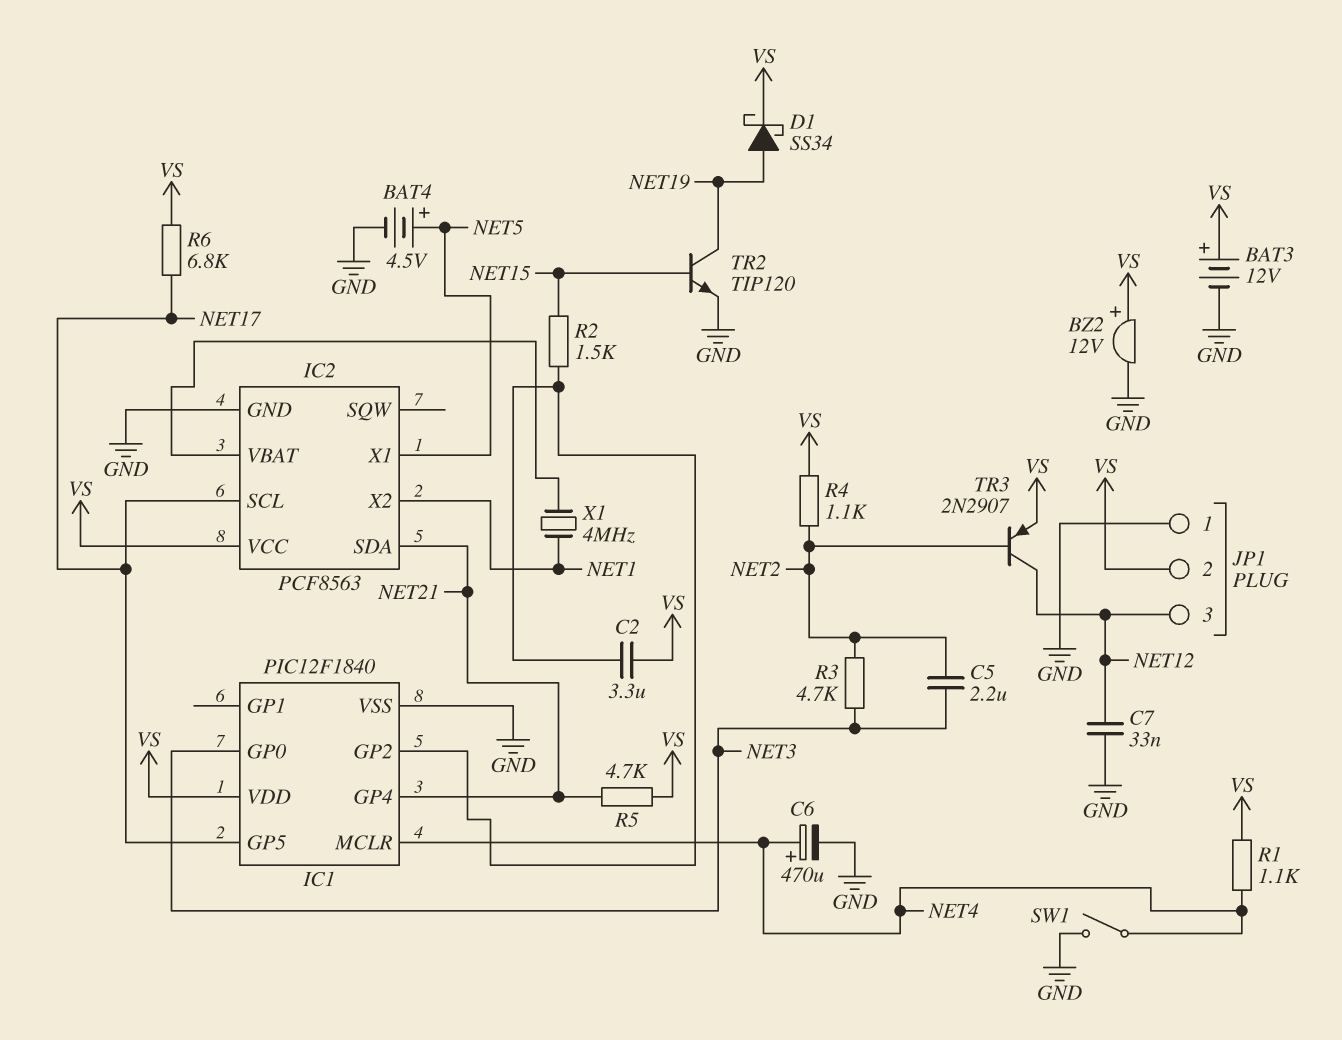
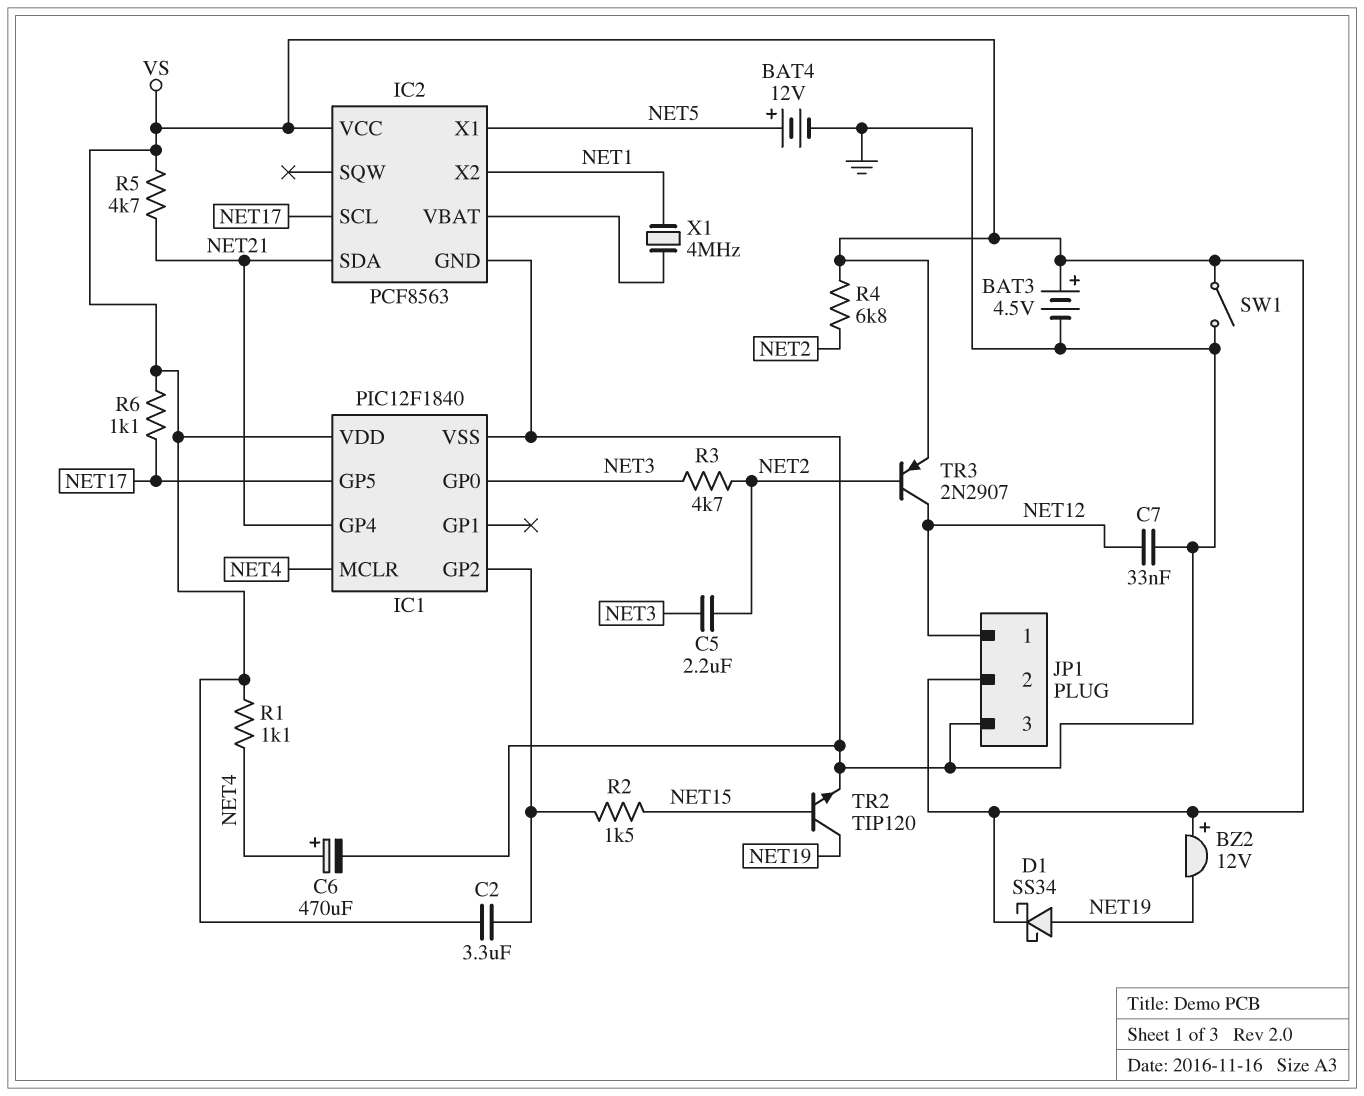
BAT3: 12V (plus VS, minus GND) -> 4.5V (plus VS, minus GND)
BAT4: 4.5V (plus NET5, minus GND) -> 12V (plus NET5, minus GND)
BZ2: buzzer 12V (plus VS, minus GND) -> buzzer 12V (plus VS, minus NET19)
JP1 pin 1: GND -> NET12
JP1 pin 3: NET12 -> GND
R4: 1.1k (NET2, VS) -> 6.8k (NET2, VS)
R6: 6.8k (NET17, VS) -> 1.1k (NET17, VS)
SW1: switch (GND, NET4) -> switch (GND, VS)

